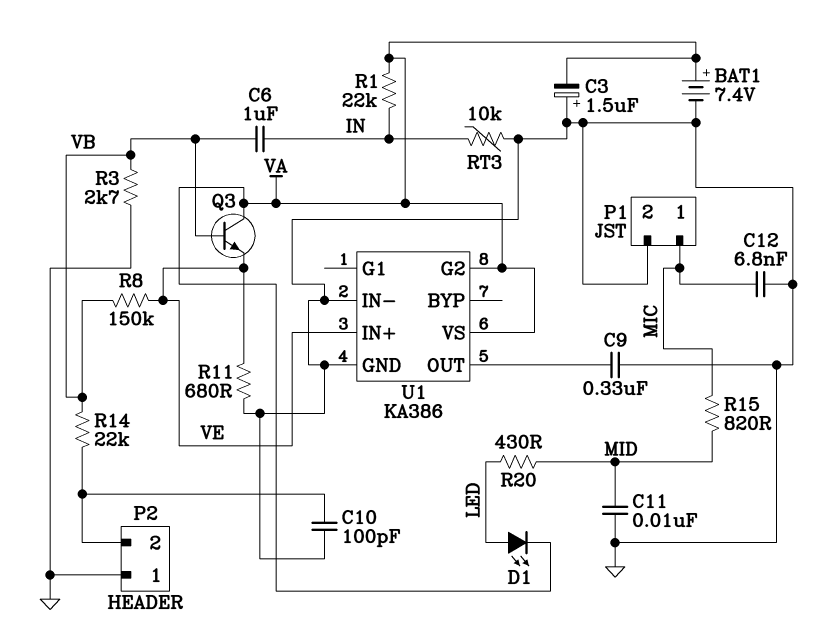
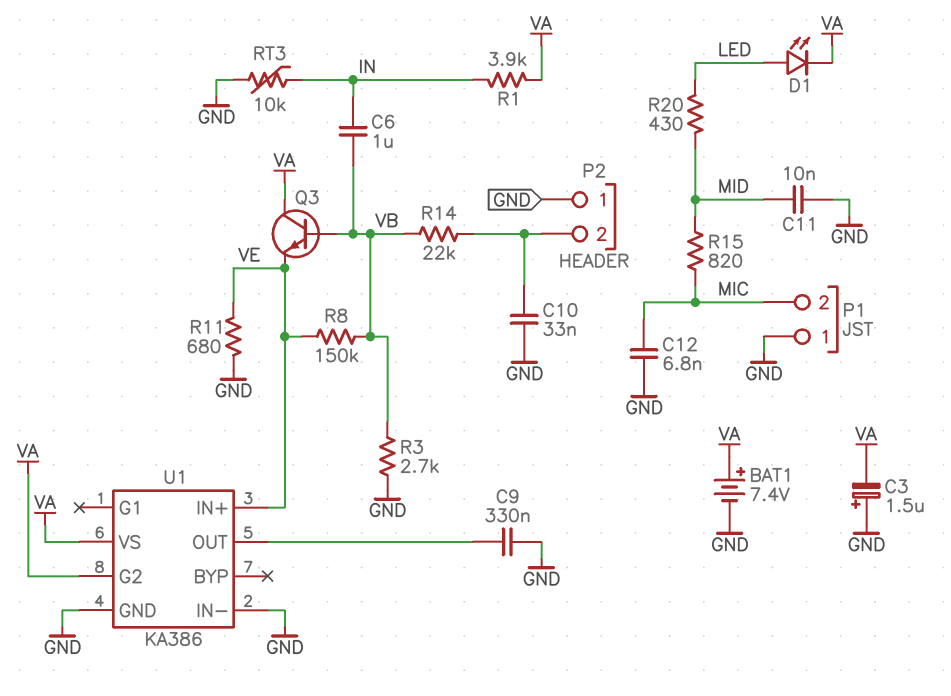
C10: 100pF (GND, P2/2) -> 33nF (GND, P2/2)
P1 pin 1: MIC -> GND
P1 pin 2: GND -> MIC
R1: 22k (IN, VA) -> 3.9k (IN, VA)

